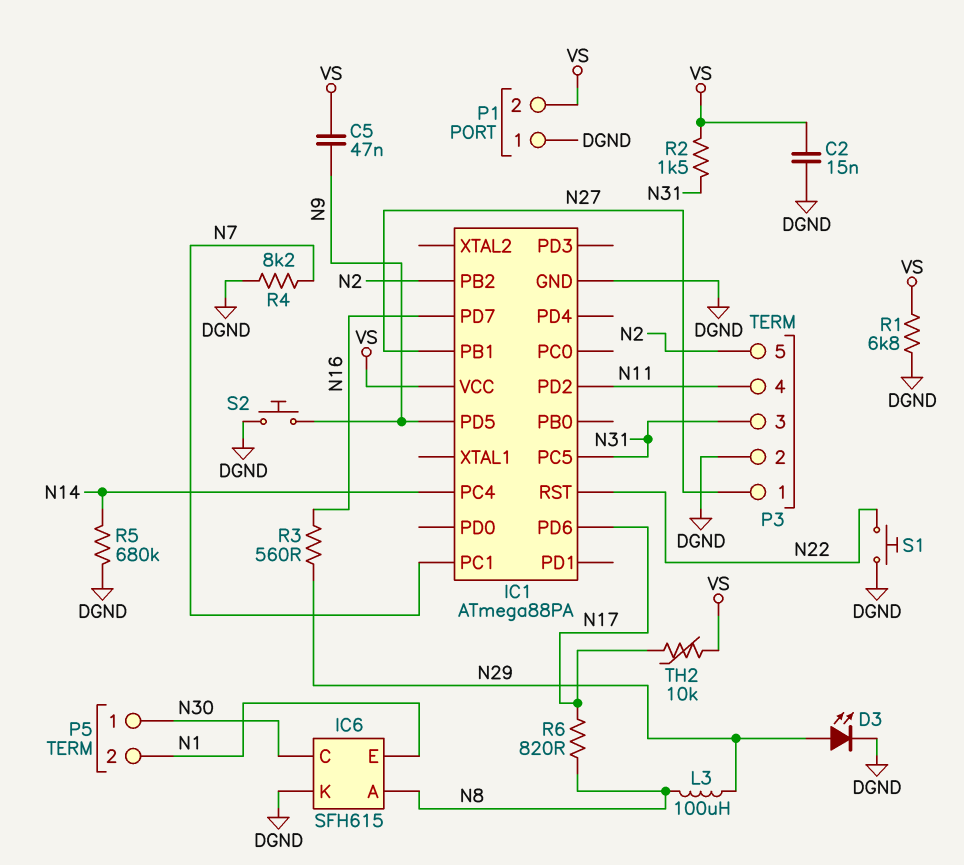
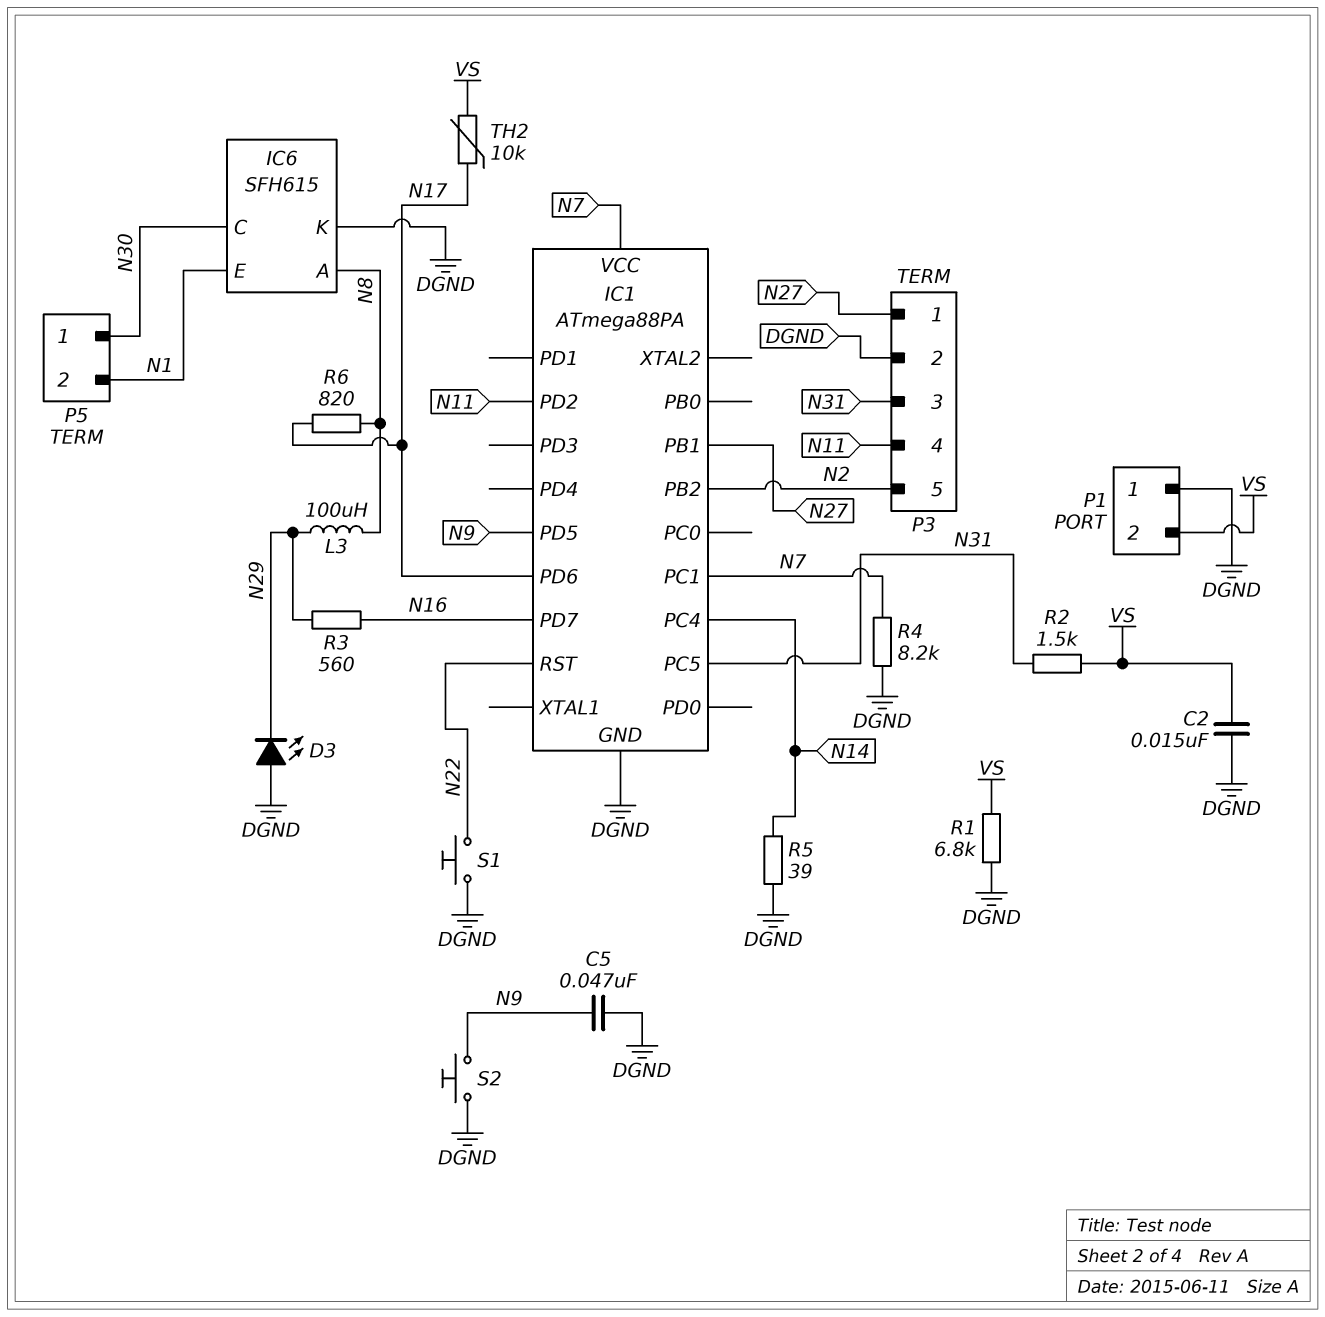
C5: 47nF (N9, VS) -> 47nF (DGND, N9)
D3: LED (A N29, K DGND) -> LED (A DGND, K N29)
IC1 pin VCC: VS -> N7
R5: 680k (DGND, N14) -> 39 (DGND, N14)

